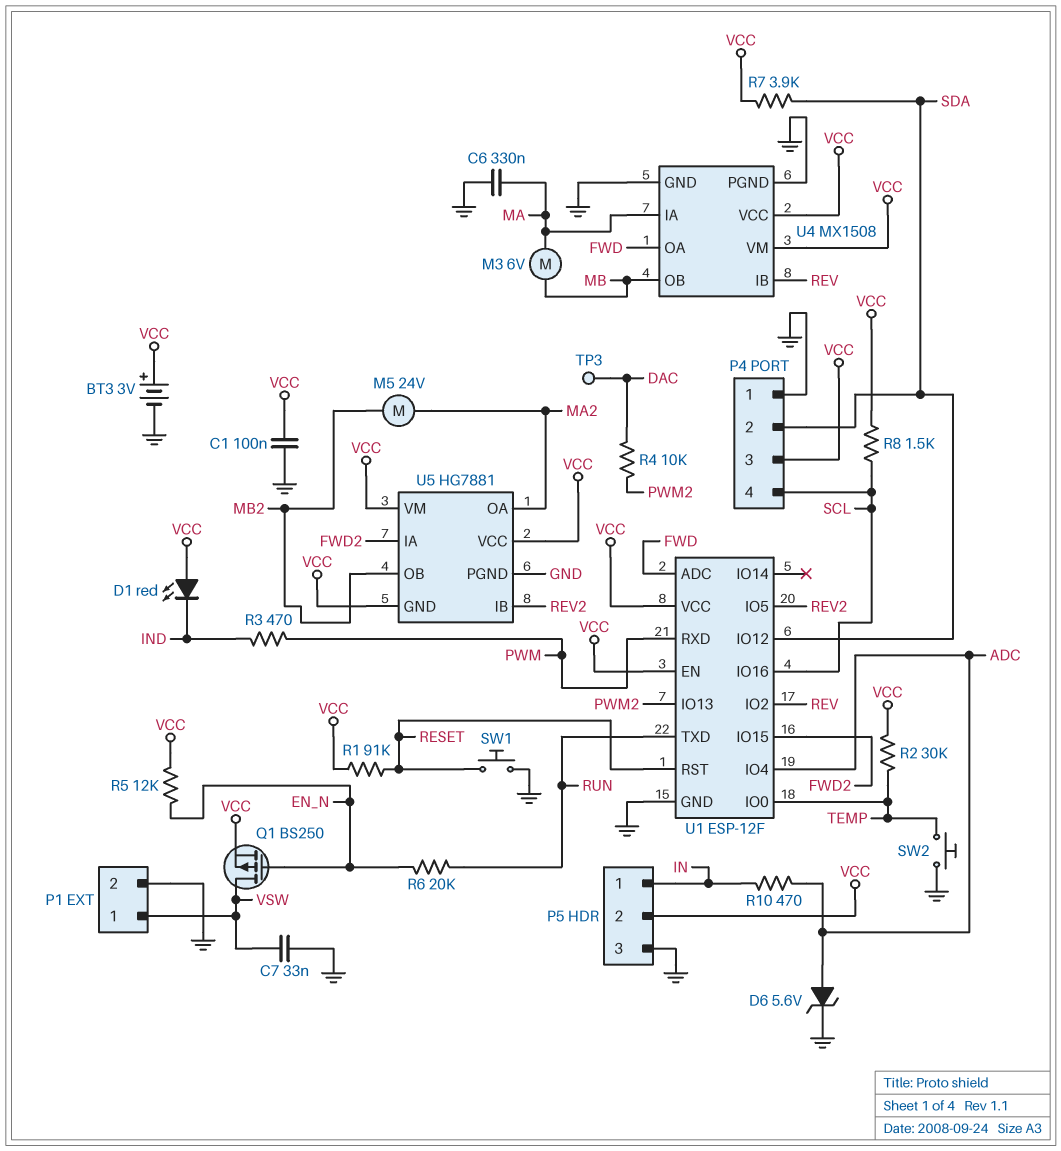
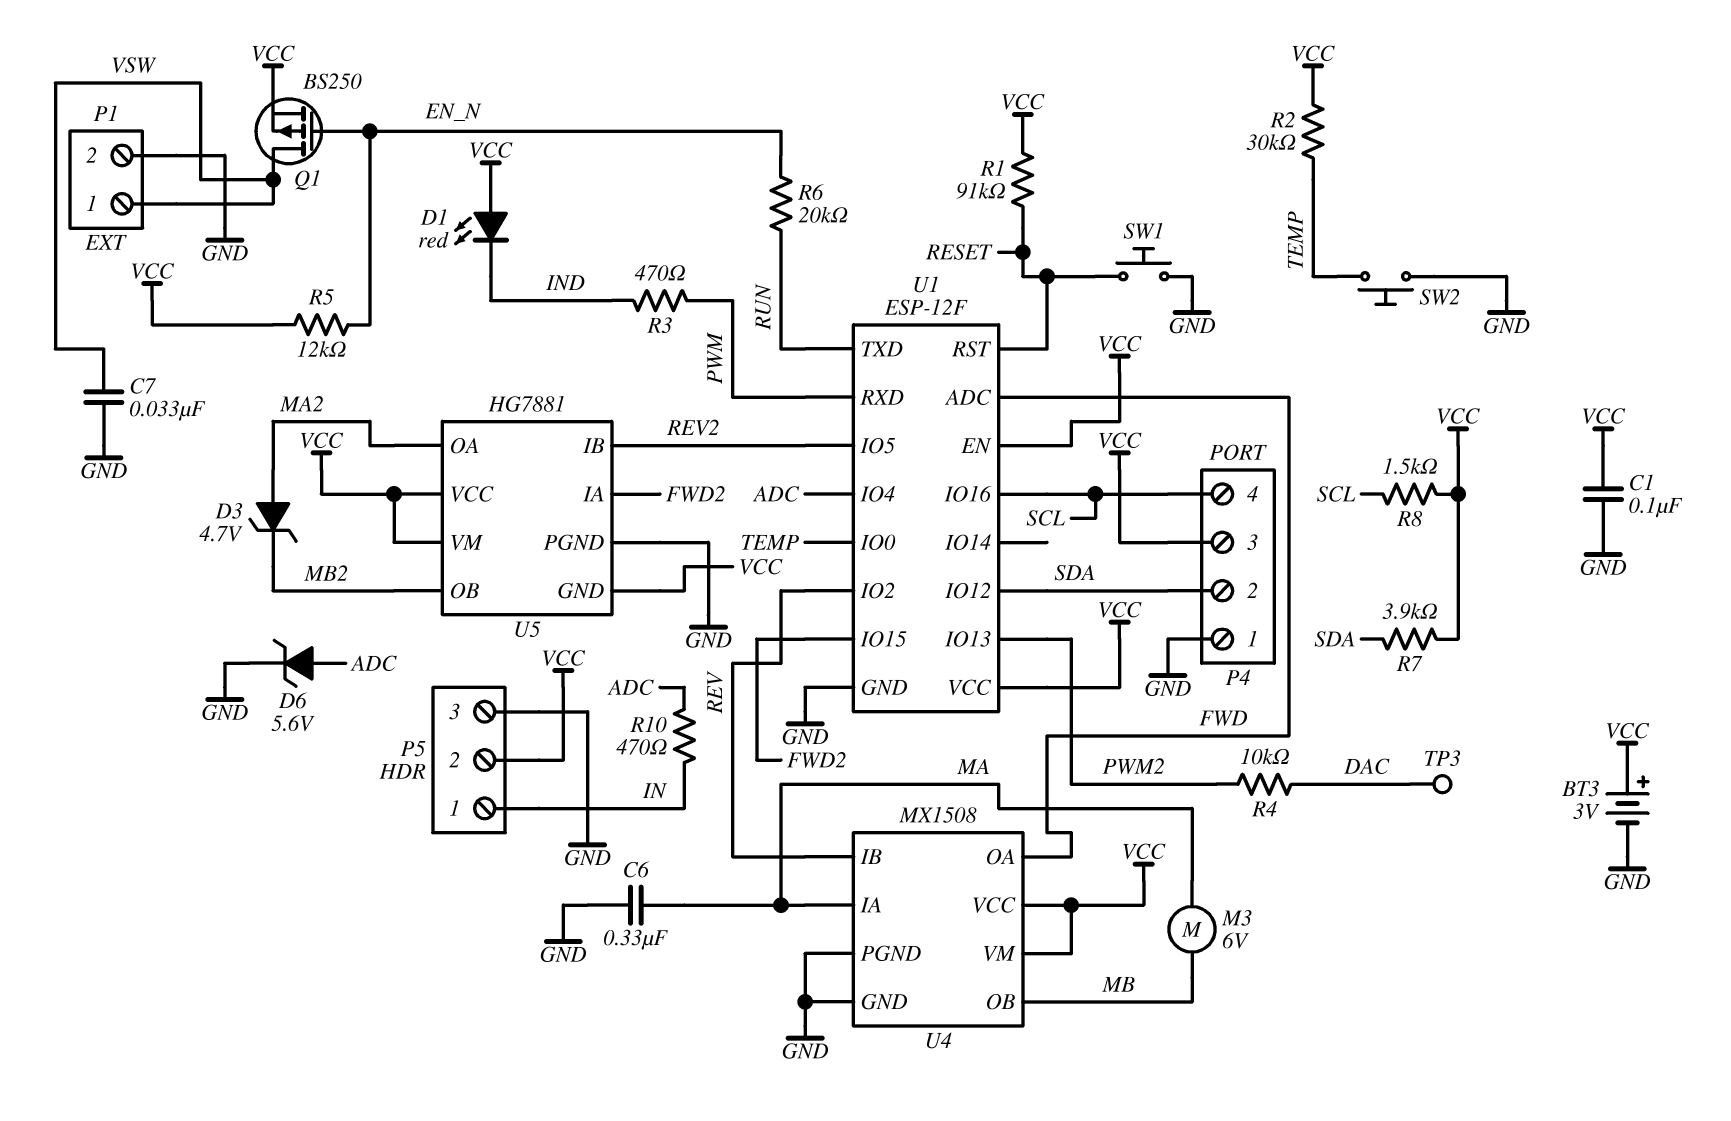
D3: none -> zener 4.7V (A MA2, K MB2)
M5: motor 24V (MA2, MB2) -> none

